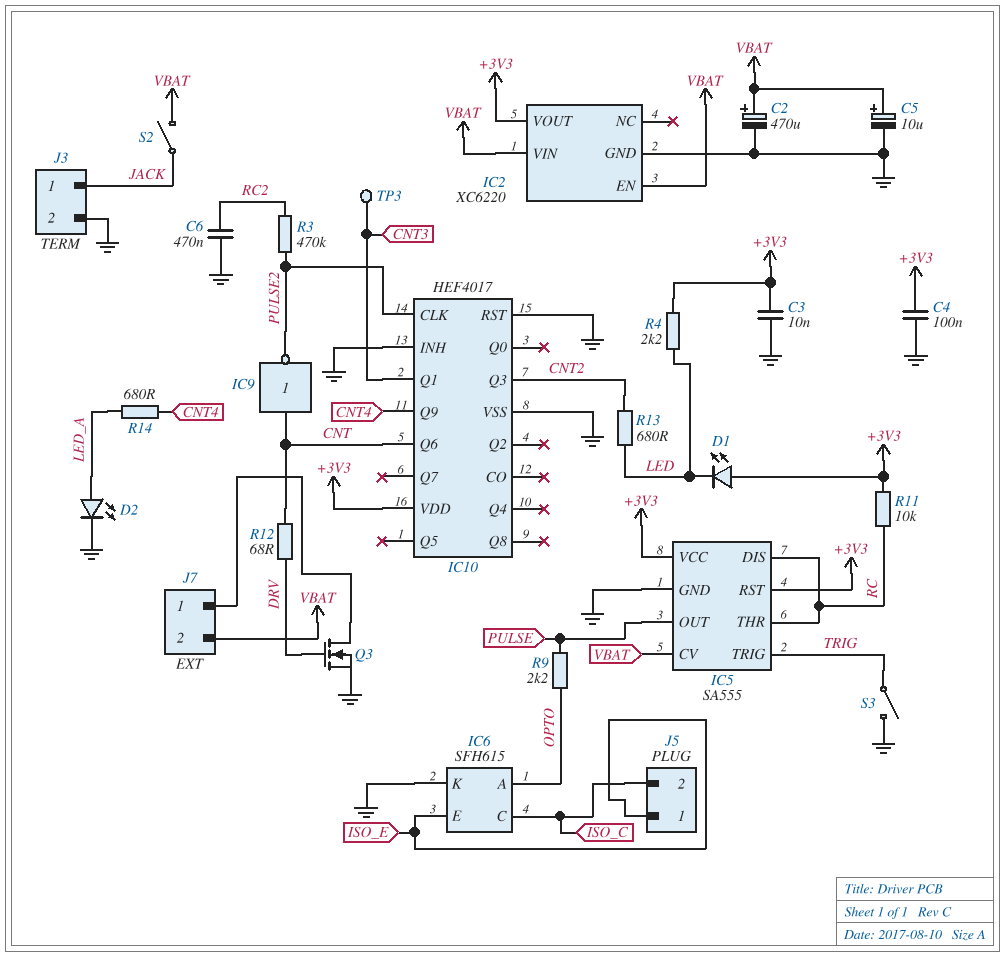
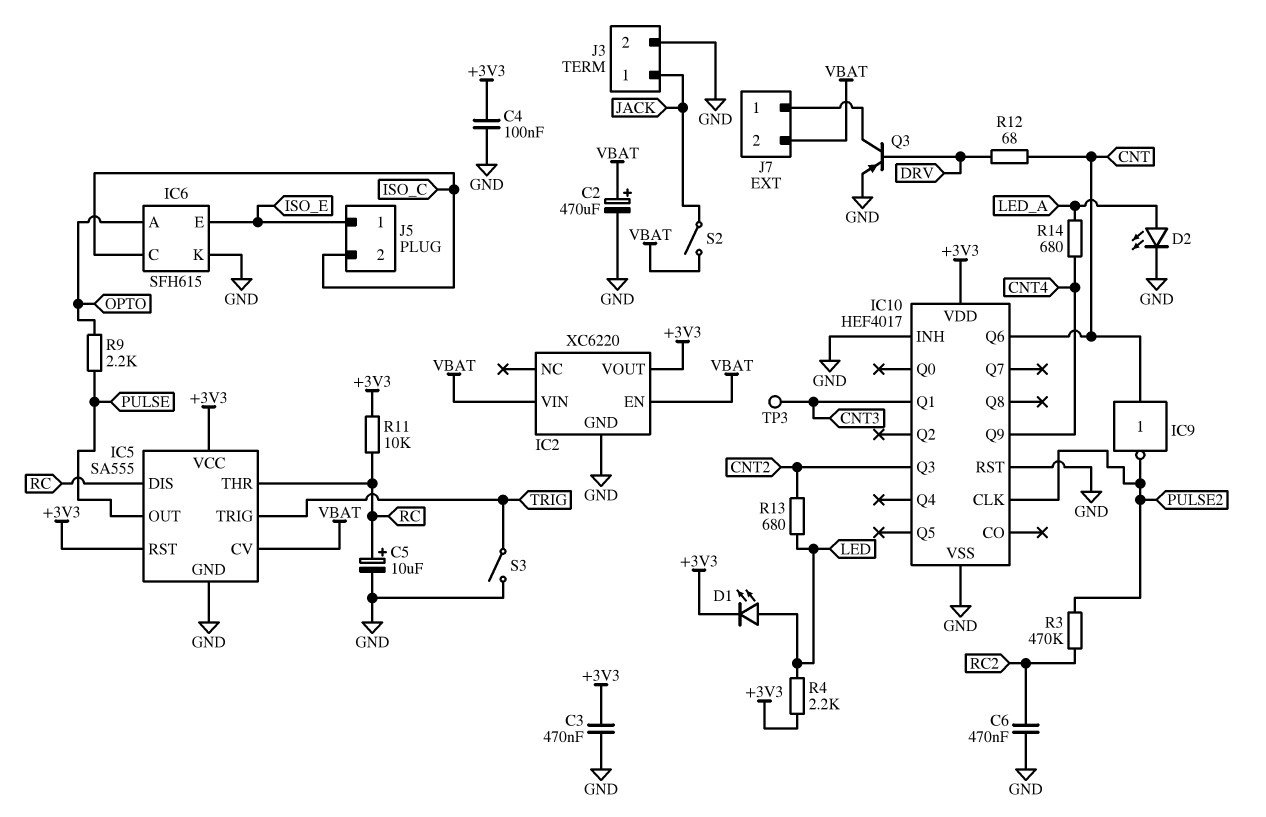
C3: 10nF (+3V3, GND) -> 470nF (+3V3, GND)
C5: 10uF (plus VBAT, minus GND) -> 10uF (plus RC, minus GND)
D1: LED (A +3V3, K LED) -> LED (A LED, K +3V3)
Q3: NMOS (G DRV, D J7/1, S GND) -> PNP (B DRV, C J7/1, E GND)

